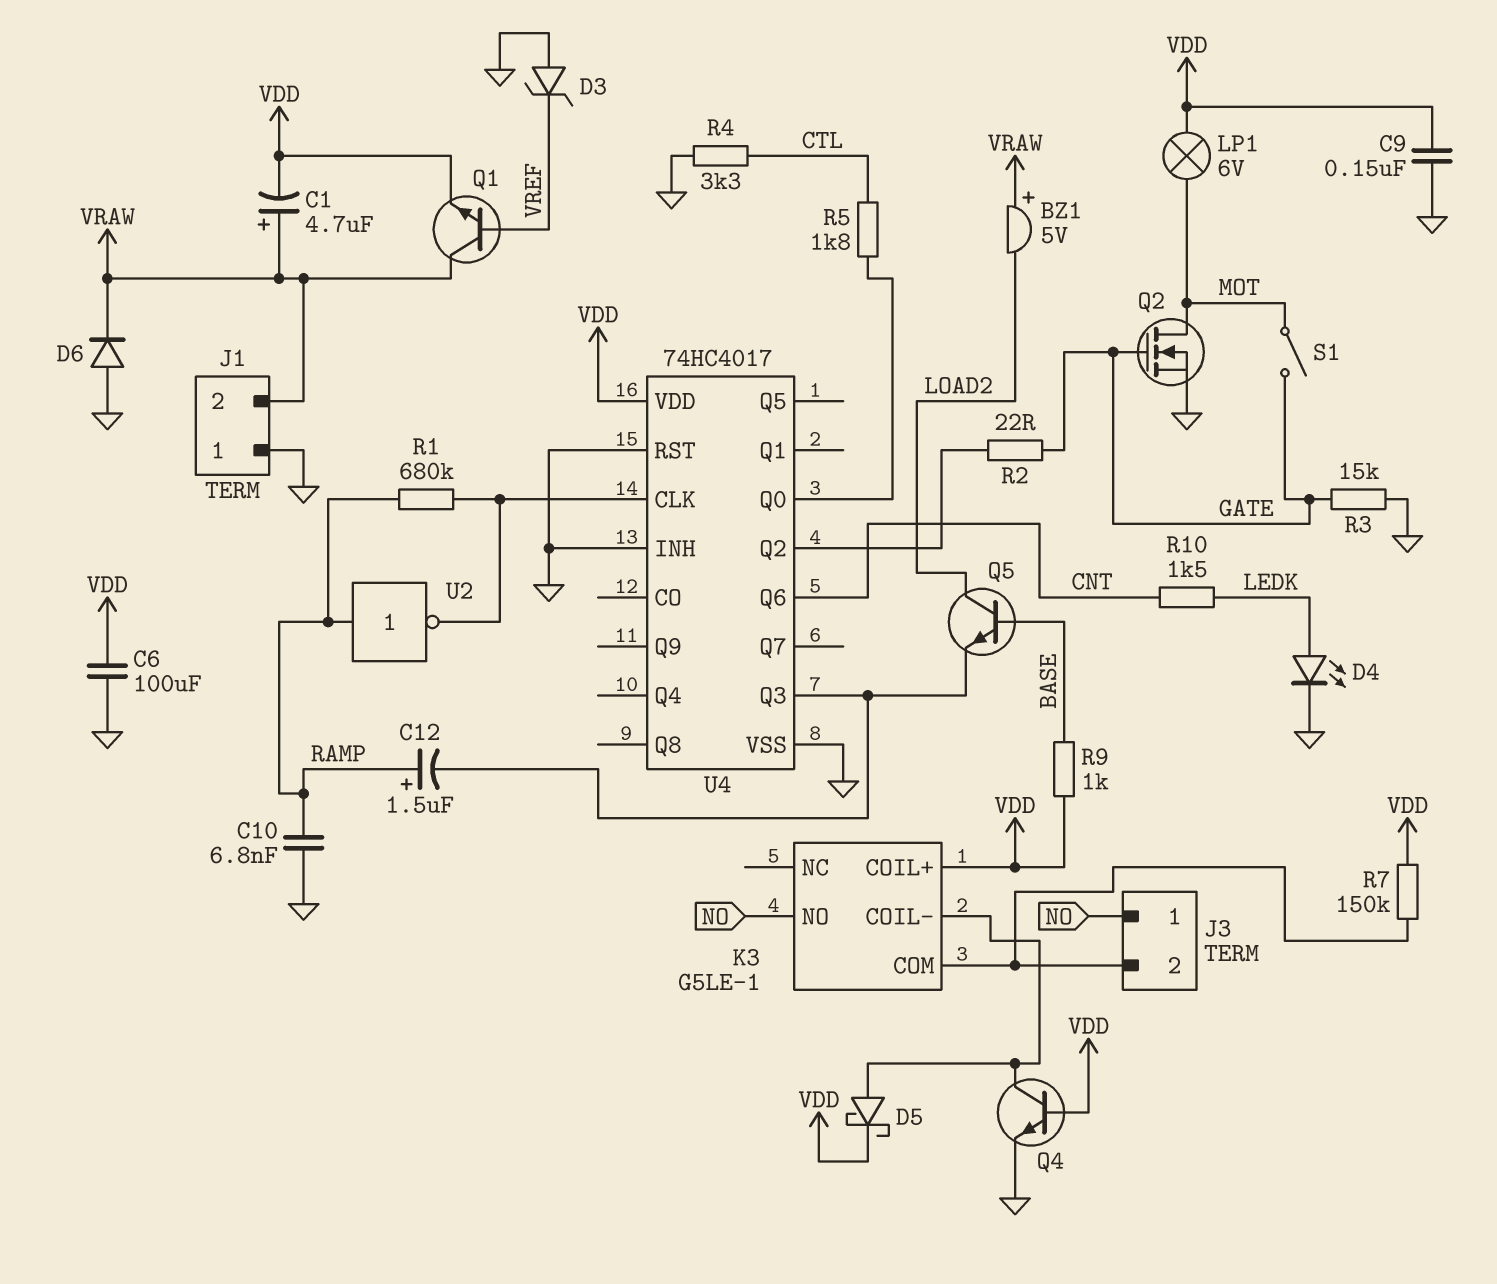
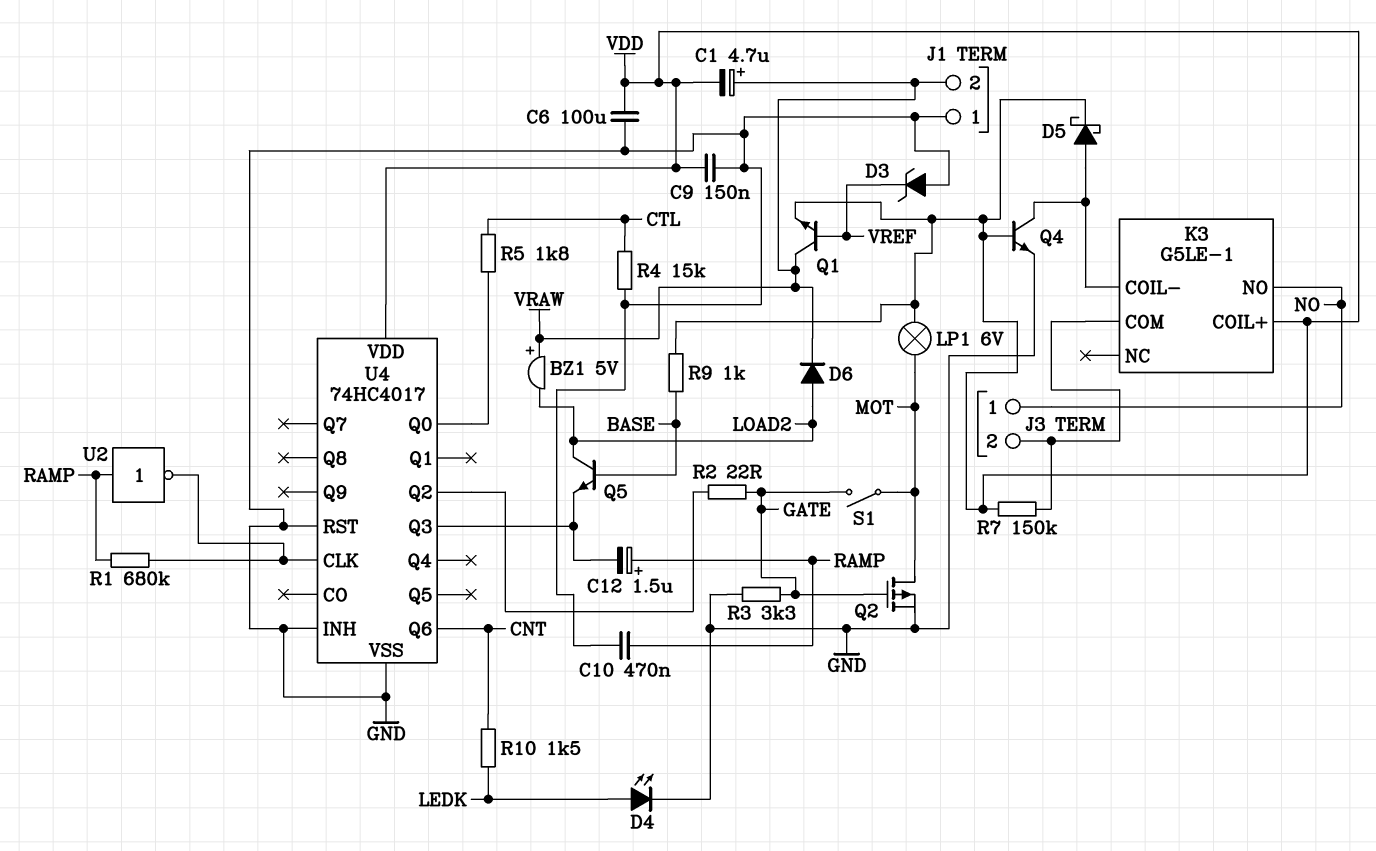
C10: 6.8nF (GND, RAMP) -> 470nF (GND, RAMP)
D6: diode (A GND, K VRAW) -> diode (A LOAD2, K VRAW)
Q2: NMOS (G GATE, D MOT, S GND) -> PMOS (G GATE, D MOT, S GND)
R3: 15k (GATE, GND) -> 3.3k (GATE, GND)
R4: 3.3k (CTL, GND) -> 15k (CTL, GND)

